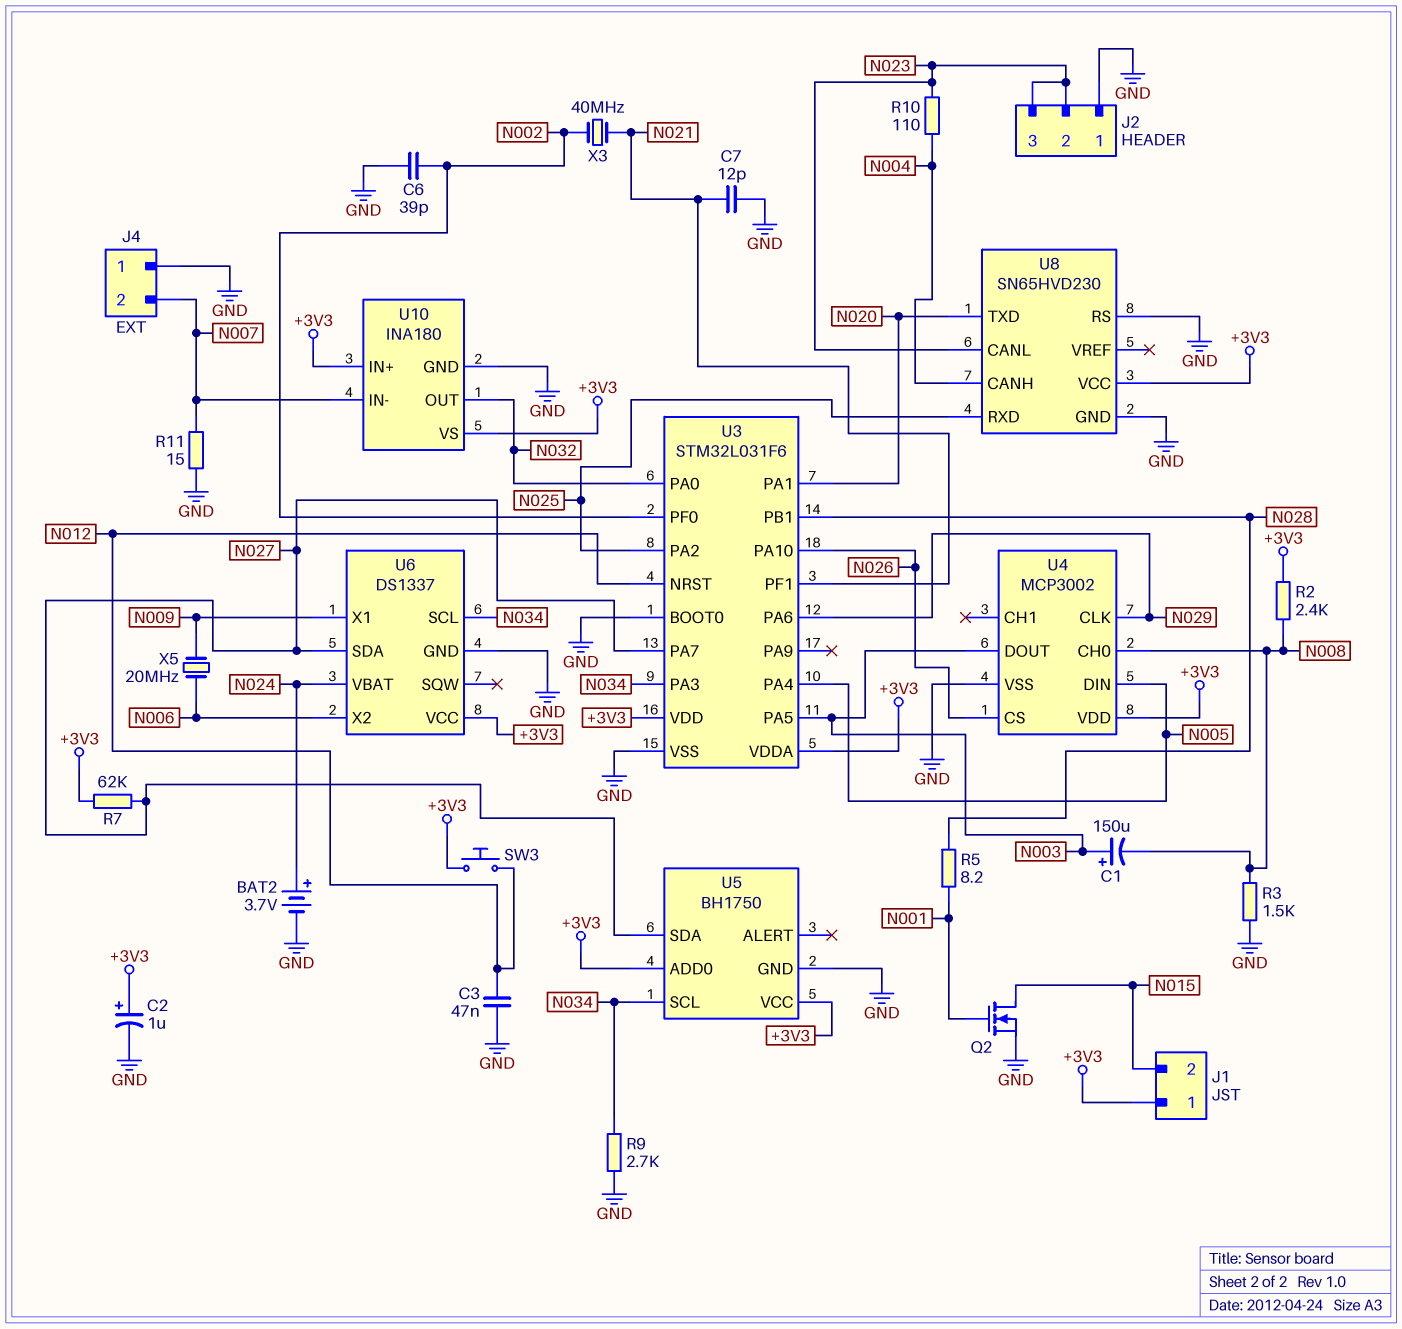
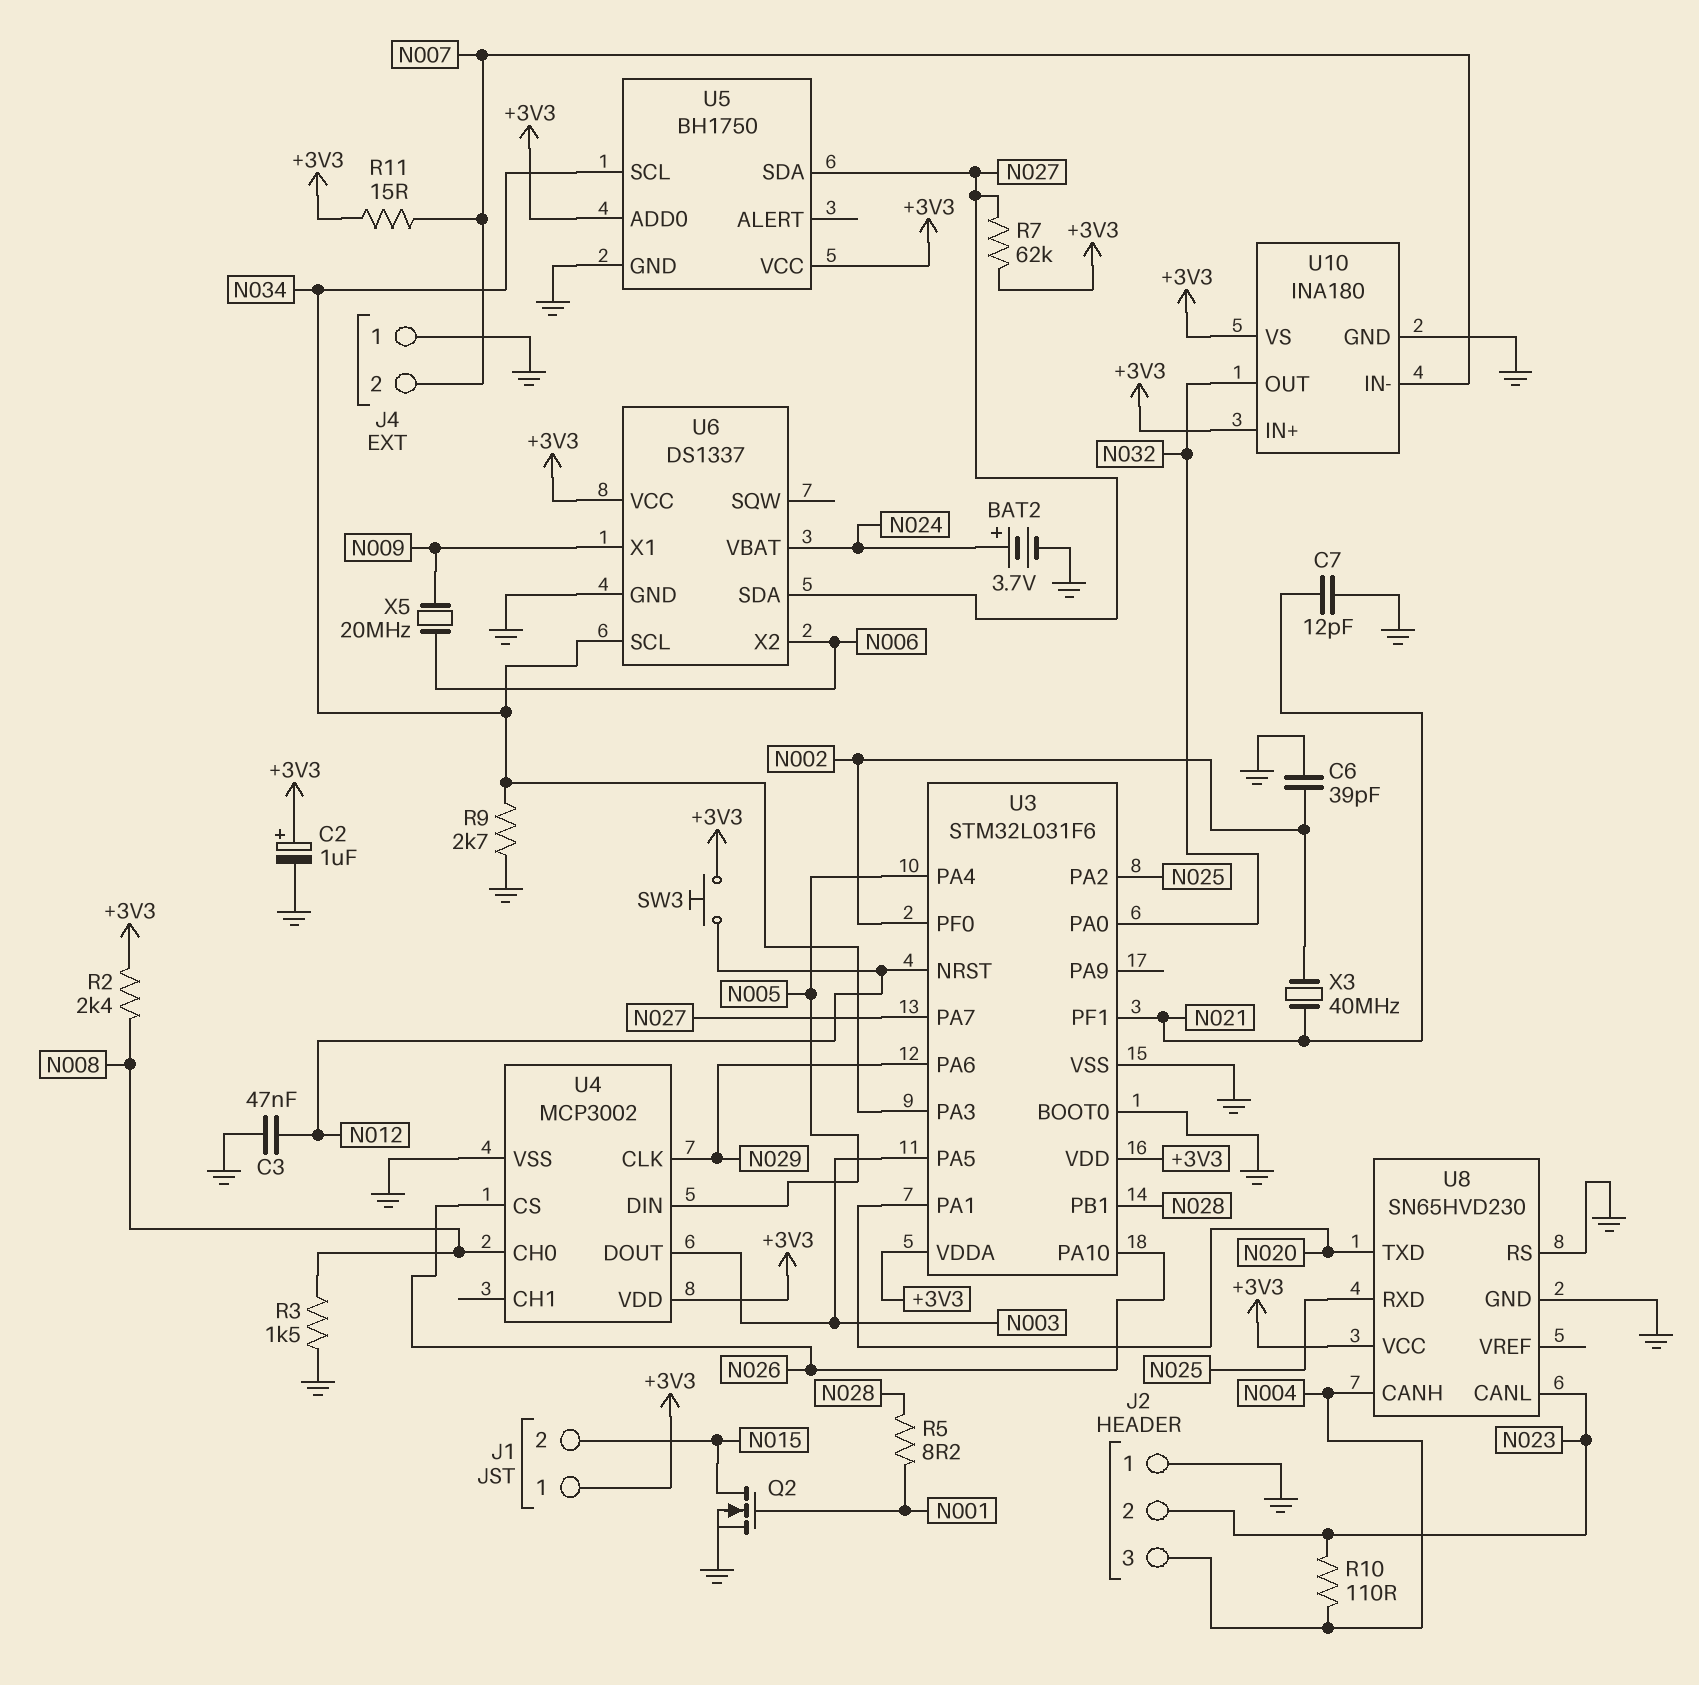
C1: 150uF (plus N003, minus N008) -> none
J2 pin 3: N023 -> N004
R11: 15 (GND, N007) -> 15 (+3V3, N007)

